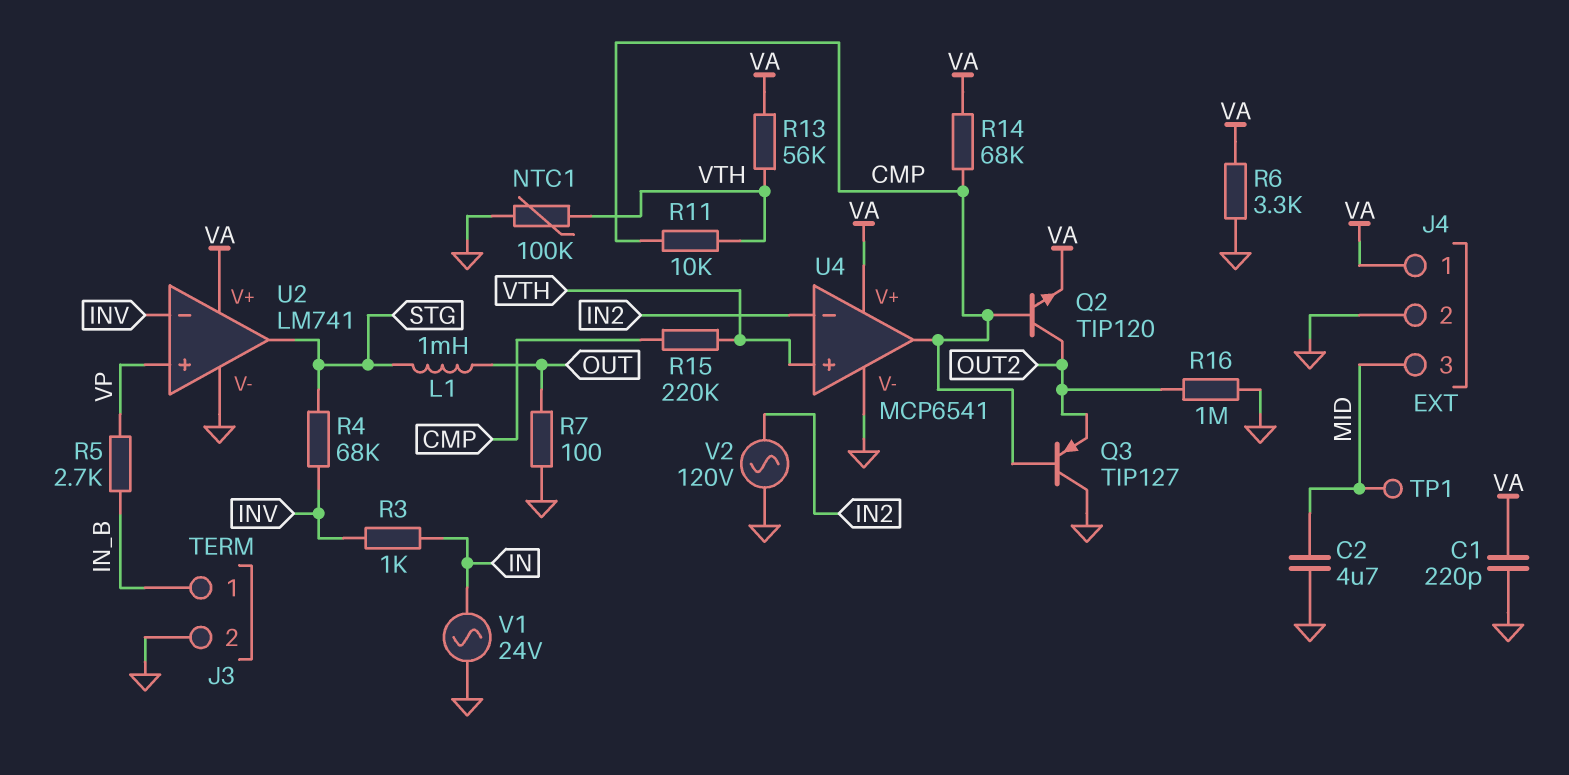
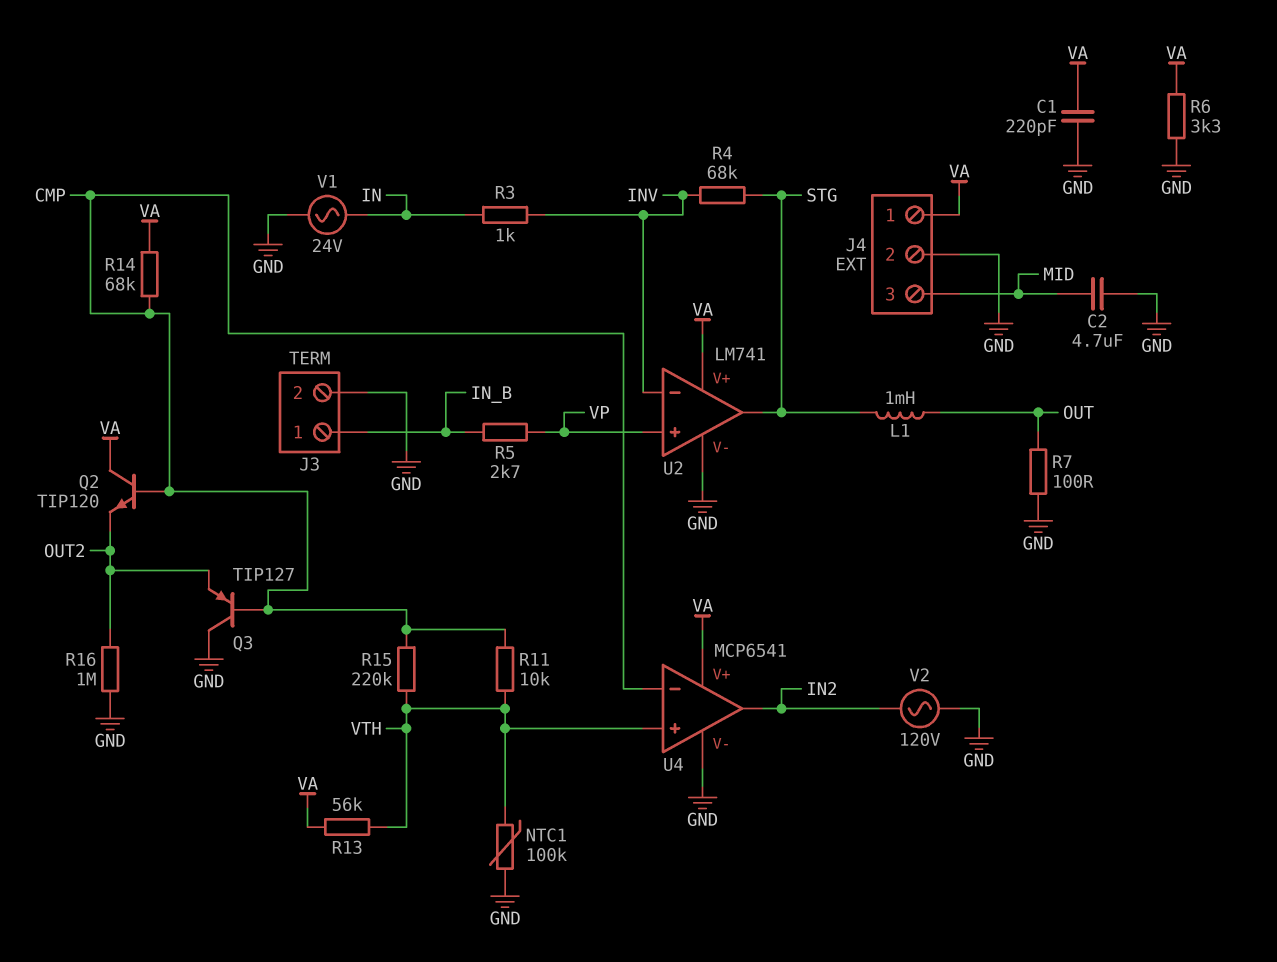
Q2: NPN TIP120 (B CMP, C OUT2, E VA) -> NPN TIP120 (B CMP, C VA, E OUT2)
TP1: test point (MID) -> none
U4 pin in-: IN2 -> CMP
U4 pin out: CMP -> IN2

